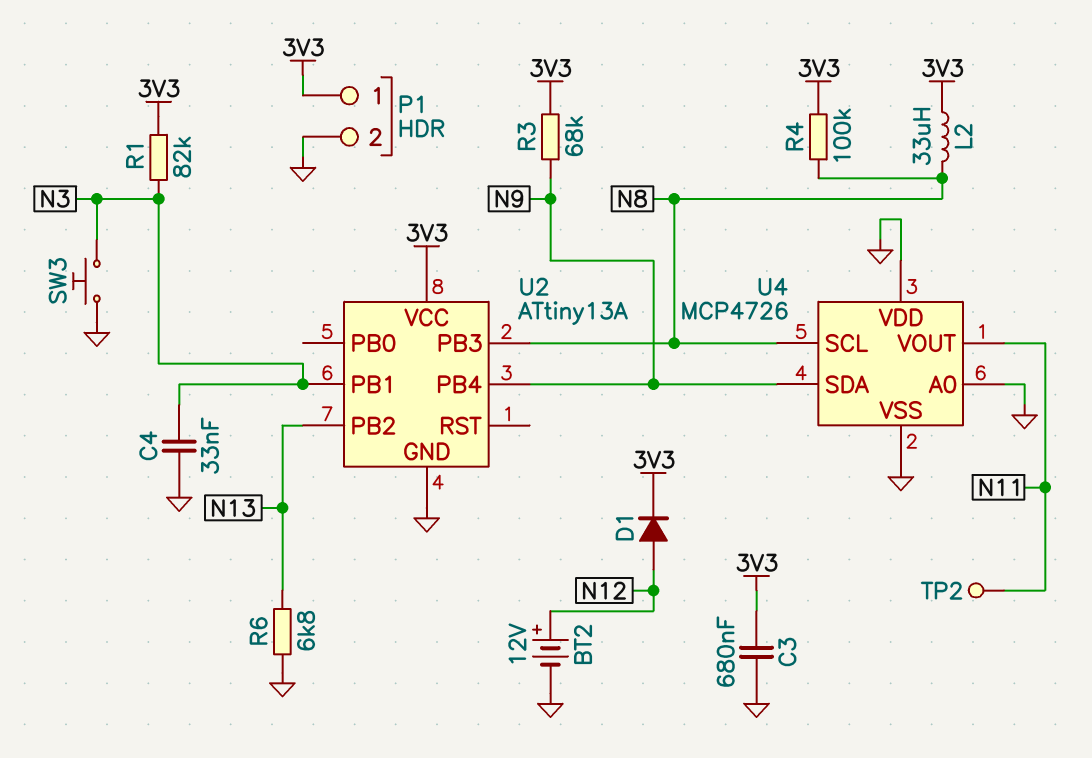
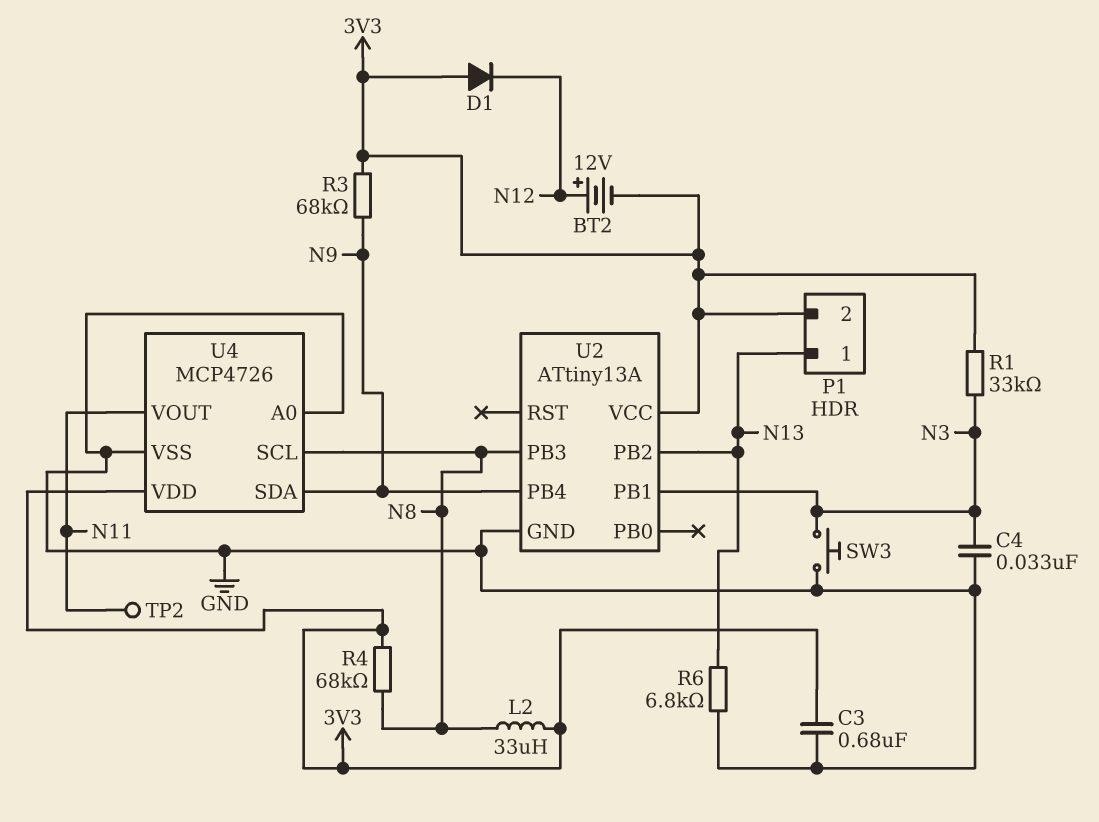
BT2: 12V (plus N12, minus GND) -> 12V (plus N12, minus 3V3)
D1: diode (A N12, K 3V3) -> diode (A 3V3, K N12)
P1 pin 1: 3V3 -> N13
P1 pin 2: GND -> 3V3
R1: 82k (3V3, N3) -> 33k (3V3, N3)
R4: 100k (3V3, N8) -> 68k (3V3, N8)
U4 pin VDD: GND -> 3V3

